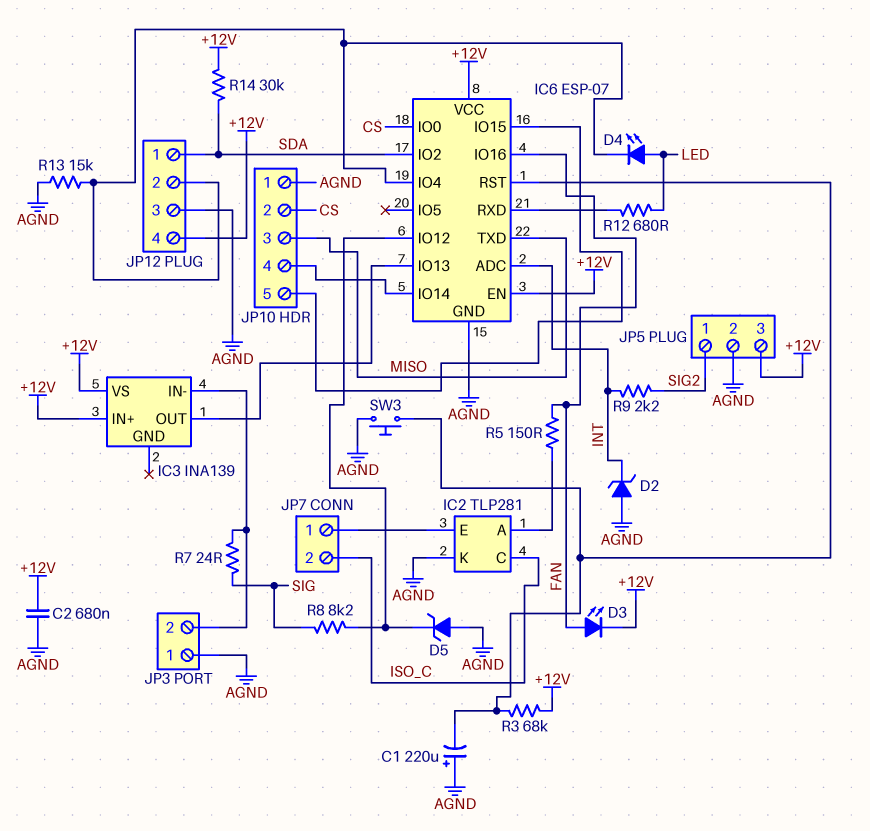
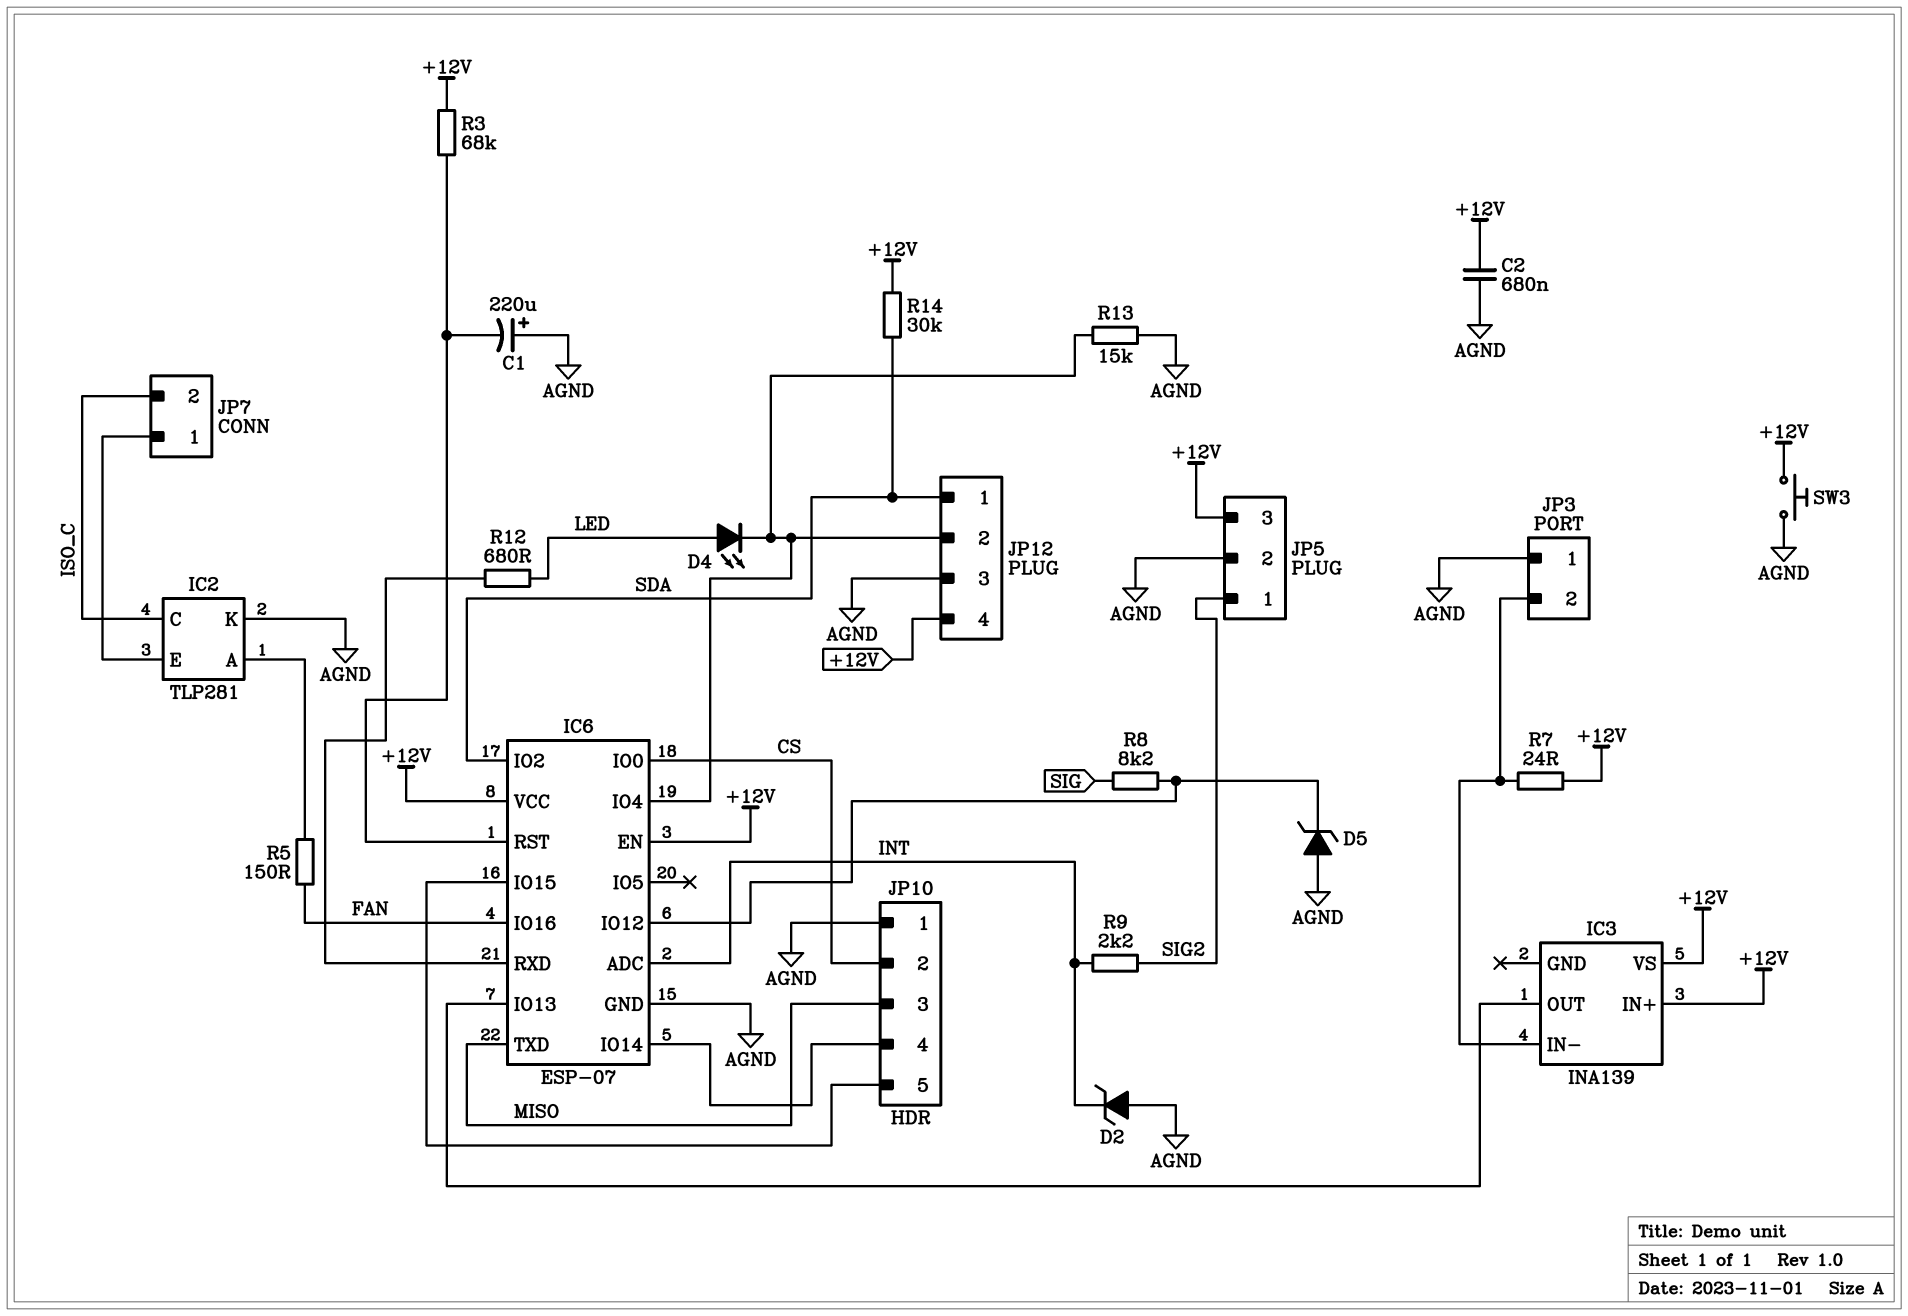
D3: LED (A FAN, K +12V) -> none
R7: 24 (IC3/IN-, SIG) -> 24 (+12V, IC3/IN-)
SW3: button (AGND, IC6/RST) -> button (+12V, AGND)

